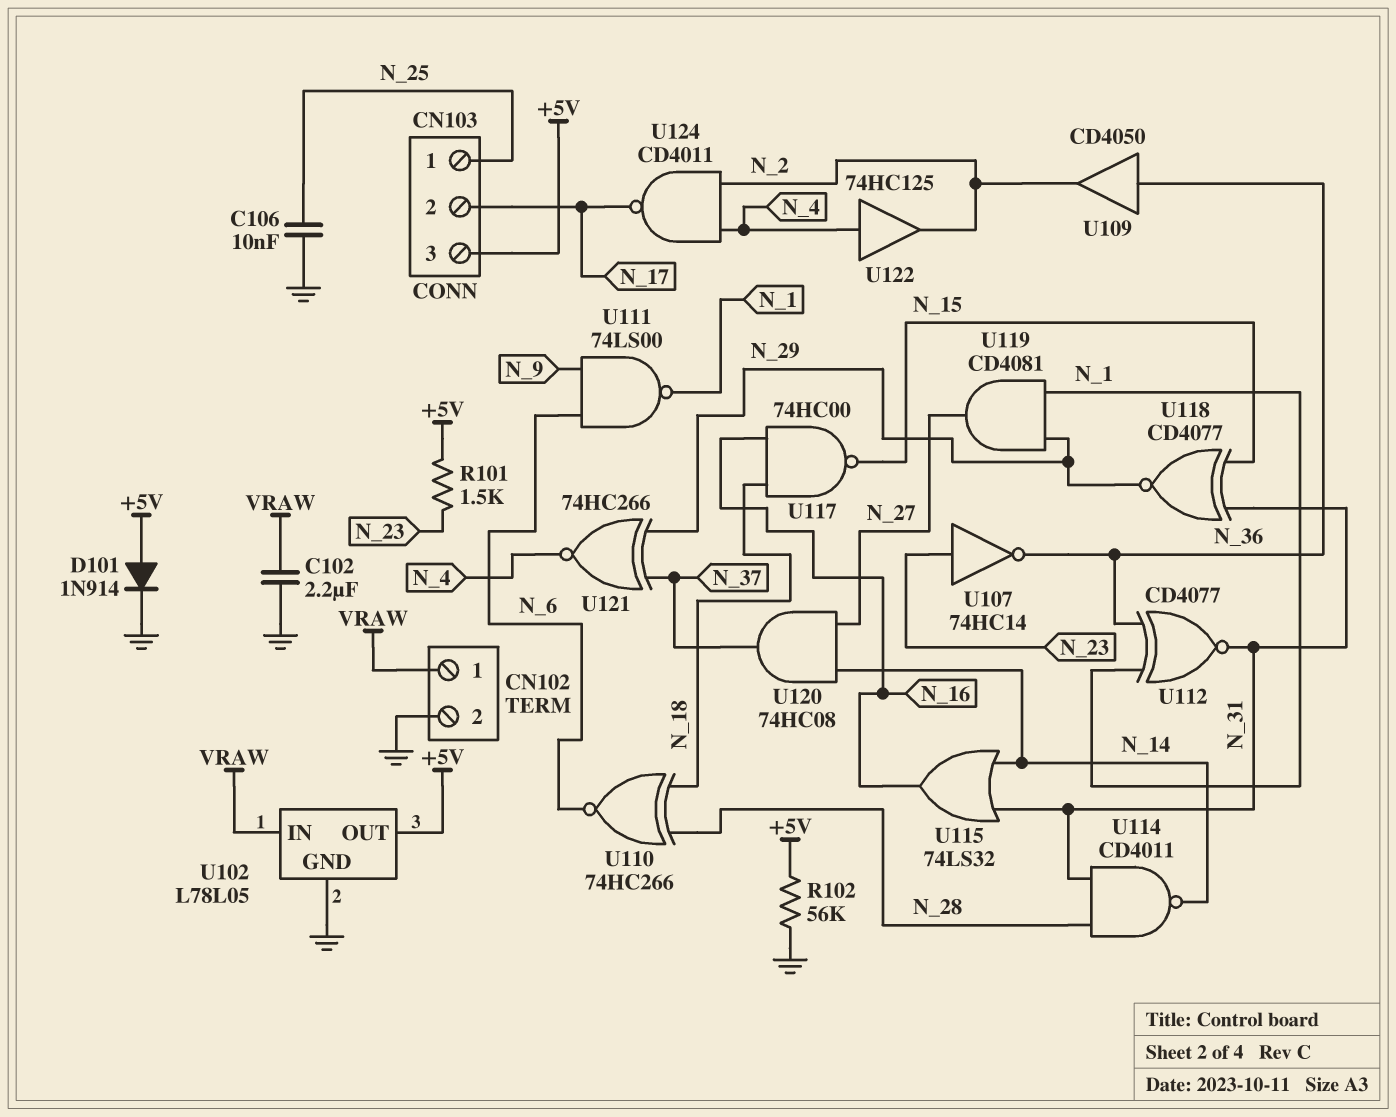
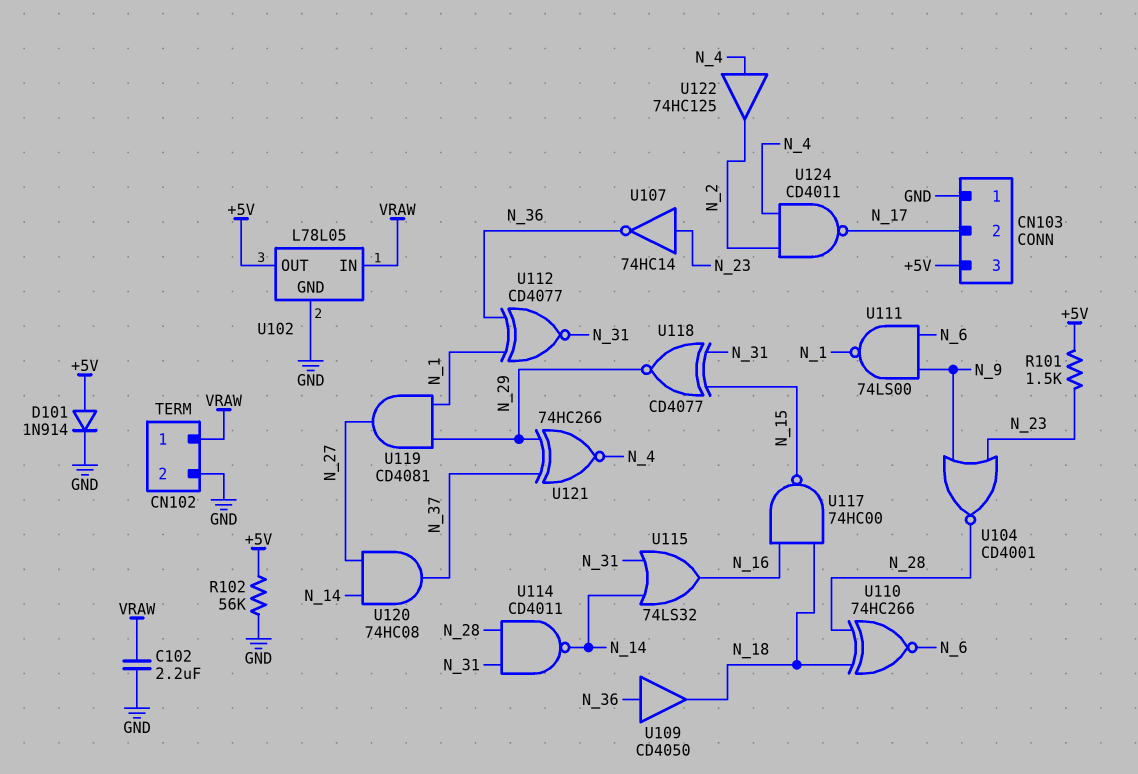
C106: 10nF (GND, N_25) -> none
CN103 pin 1: N_25 -> GND
U104: none -> NOR CD4001 (in N_9, in N_23, out N_28)
U109: buffer CD4050 (in N_36, out N_2) -> buffer CD4050 (in N_36, out N_18)

